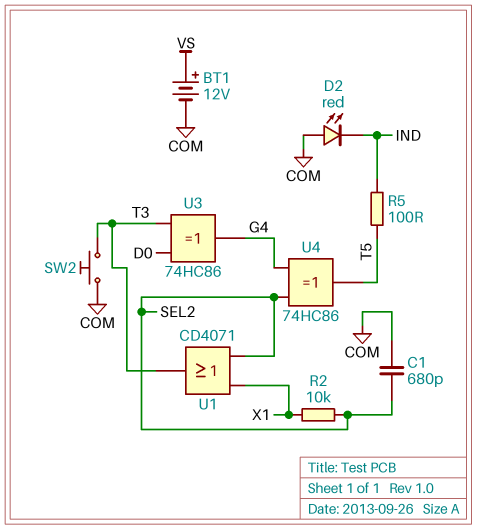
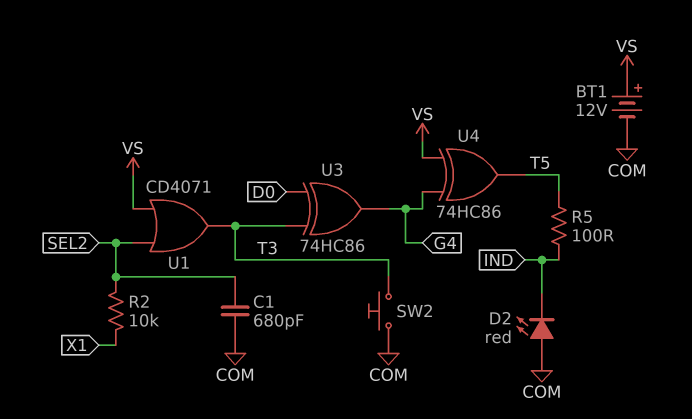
U1: OR CD4071 (in SEL2, in X1, out T3) -> OR CD4071 (in SEL2, in VS, out T3)
U4: XOR 74HC86 (in G4, in SEL2, out T5) -> XOR 74HC86 (in G4, in VS, out T5)

